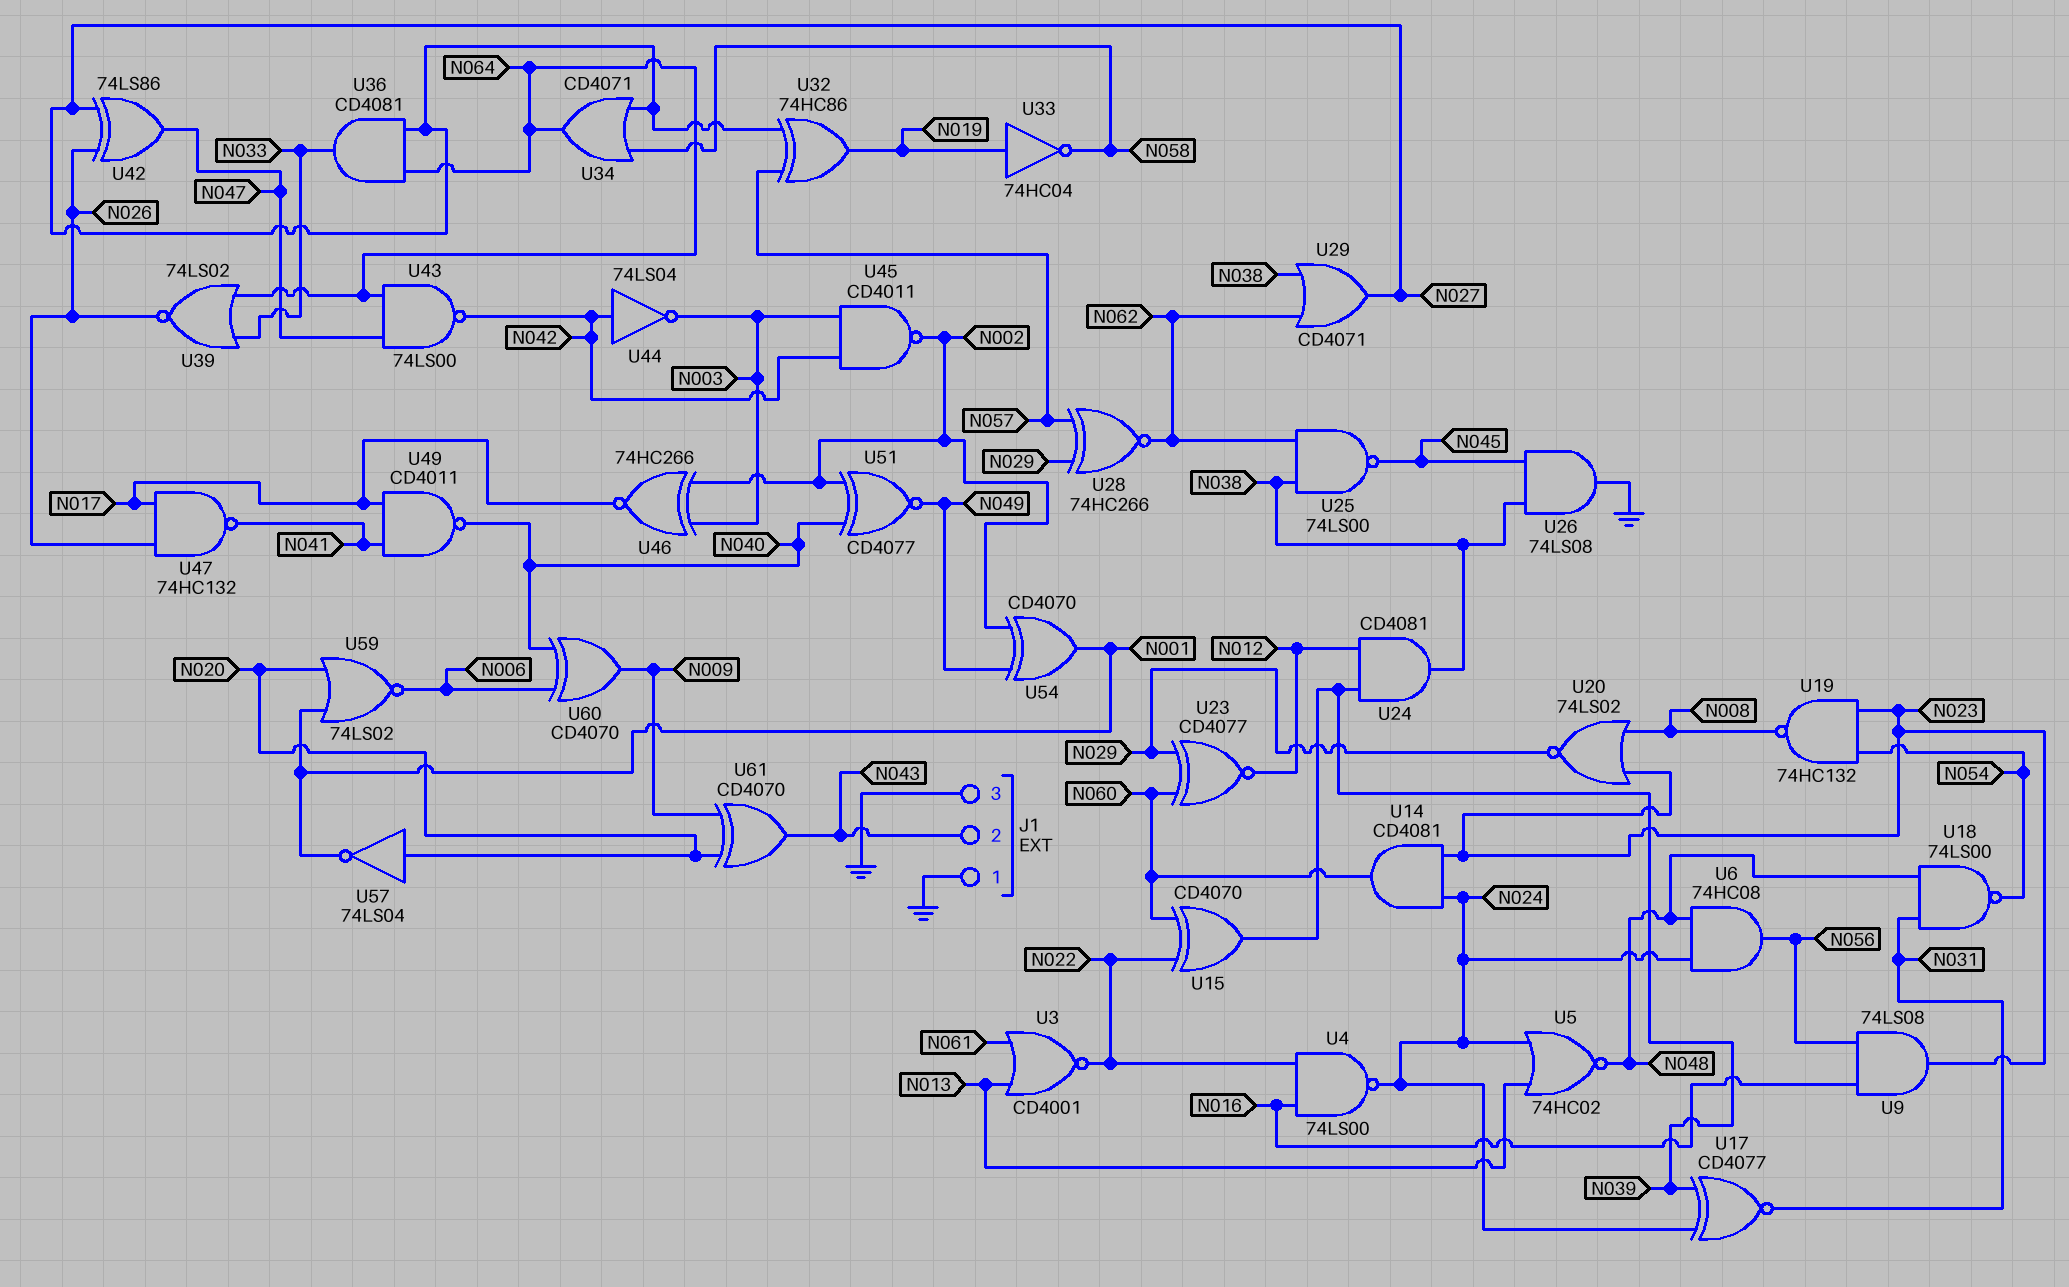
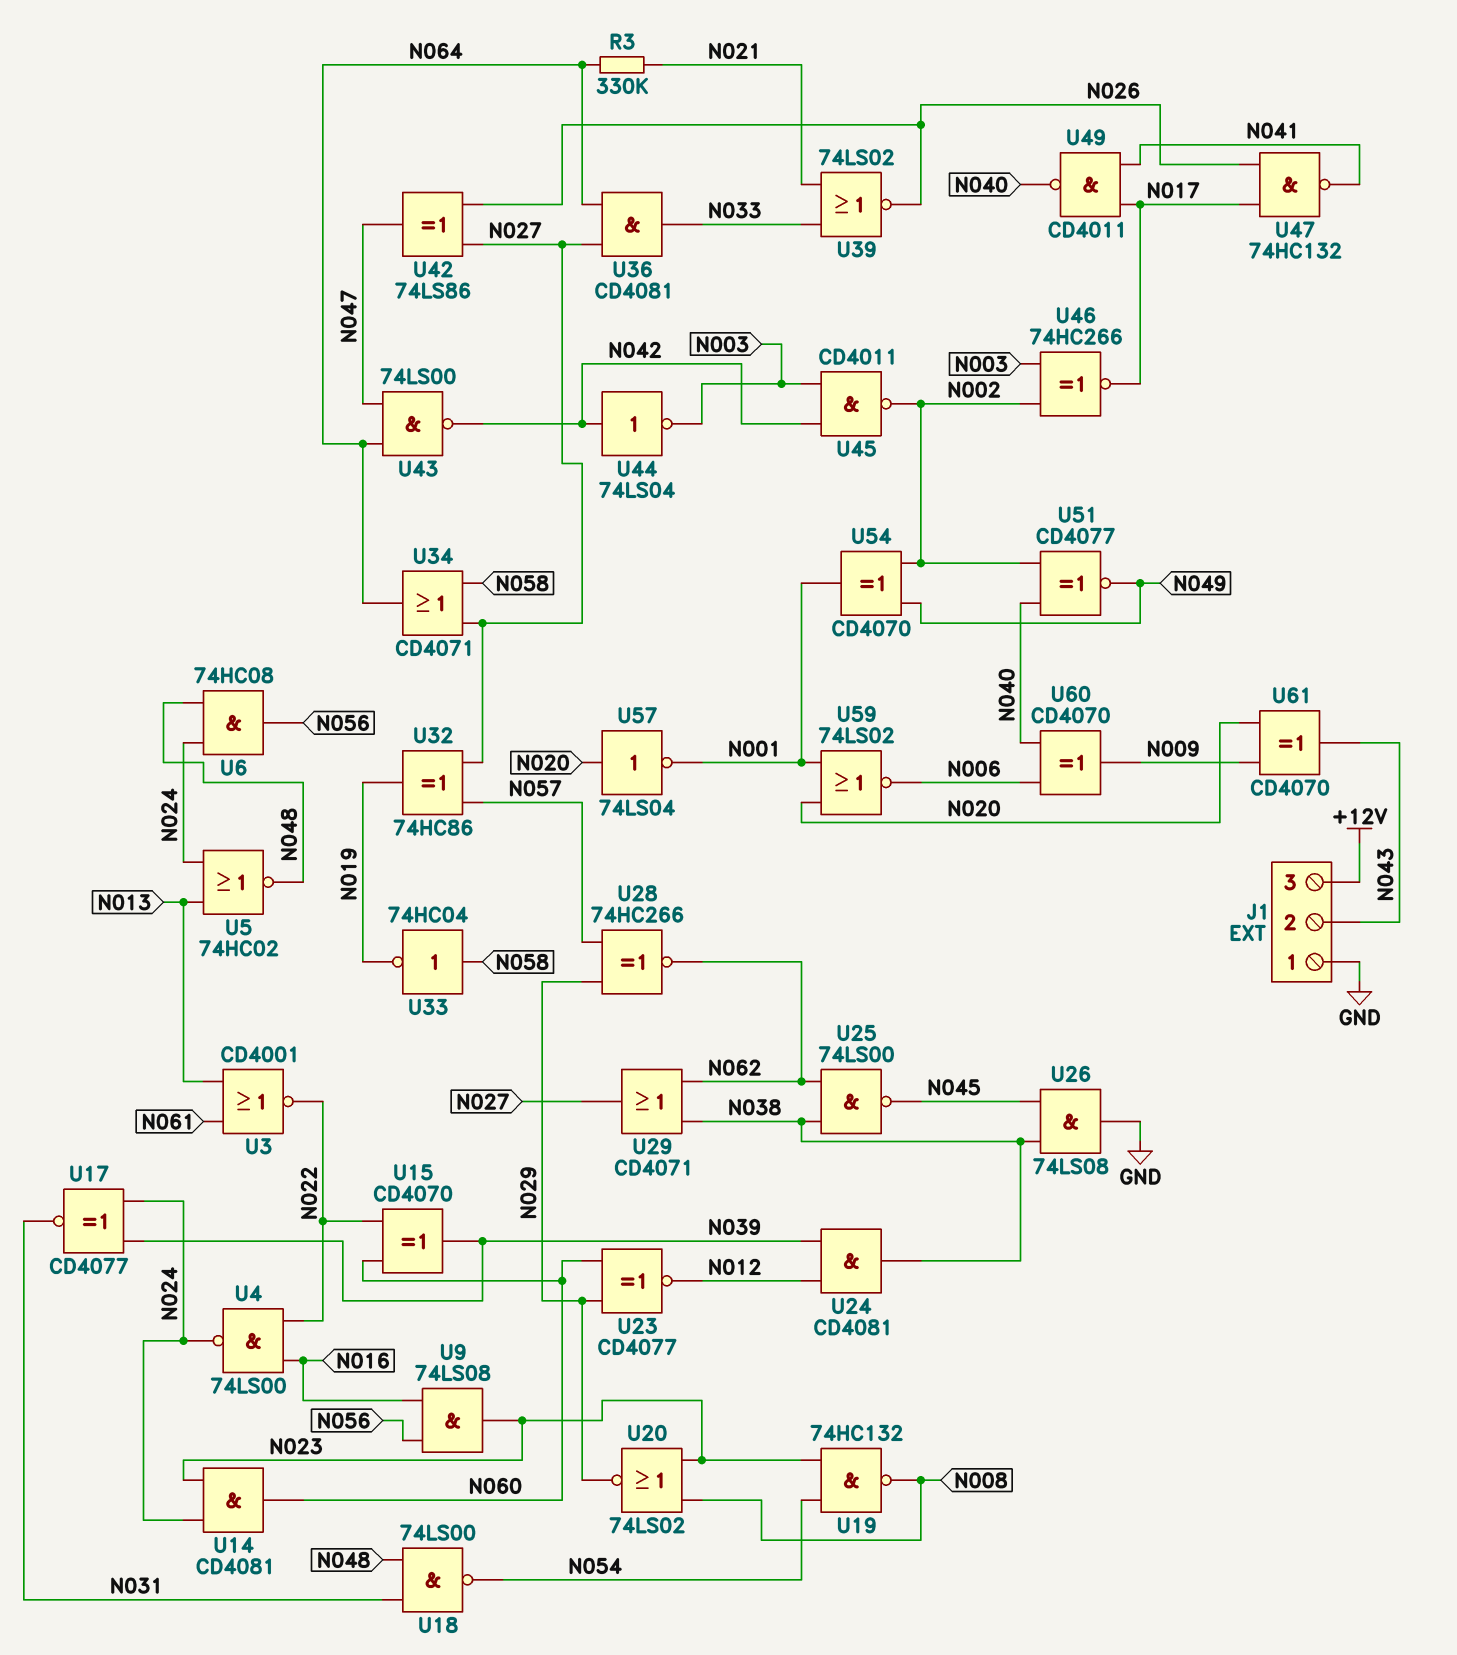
J1 pin 3: GND -> +12V
R3: none -> 330k (N021, N064)
U33: NOT 74HC04 (in N019, out N058) -> NOT 74HC04 (in N058, out N019)
U39: NOR 74LS02 (in N033, in N064, out N026) -> NOR 74LS02 (in N021, in N033, out N026)

